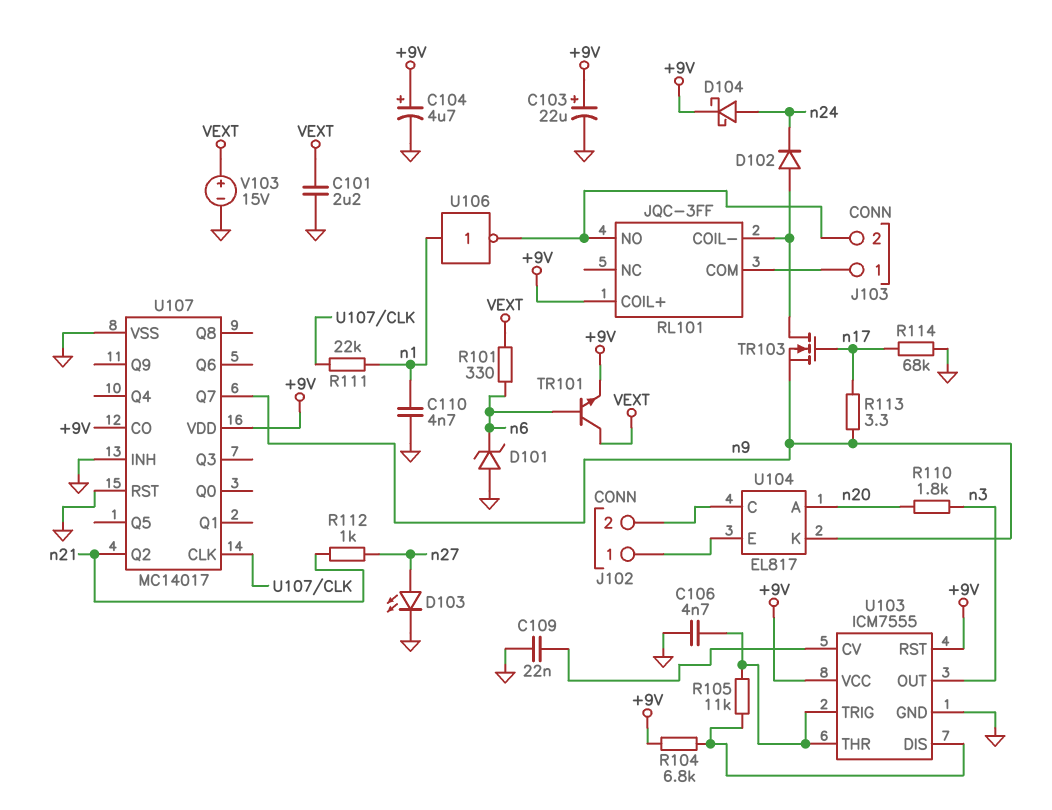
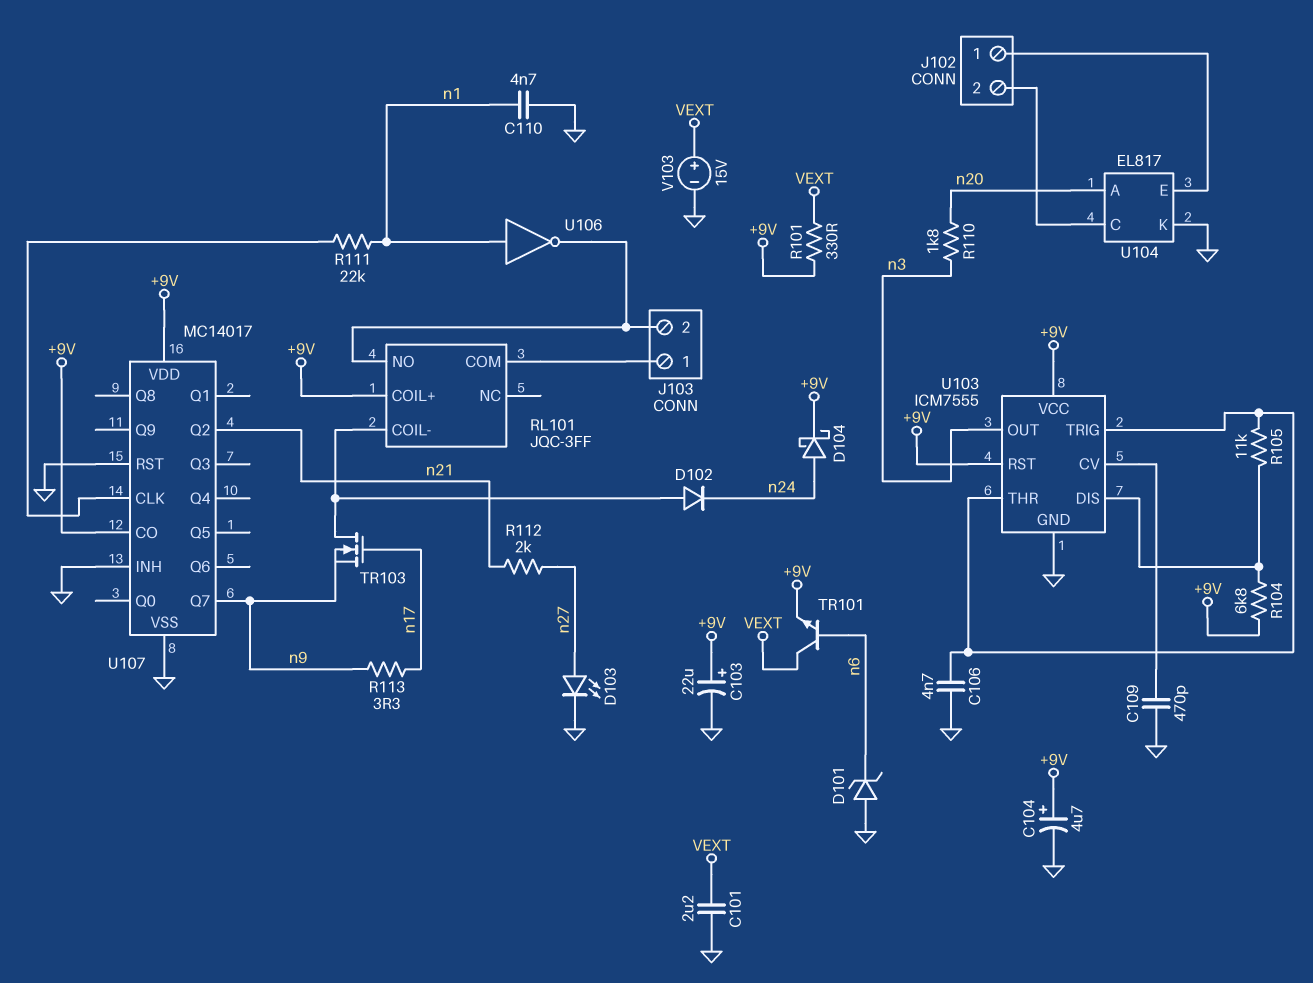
C109: 22nF (GND, U103/CV) -> 470pF (GND, U103/CV)
R101: 330 (VEXT, n6) -> 330 (+9V, VEXT)
R112: 1k (n21, n27) -> 2k (n21, n27)
R114: 68k (GND, n17) -> none
U104 pin K: n9 -> GND

